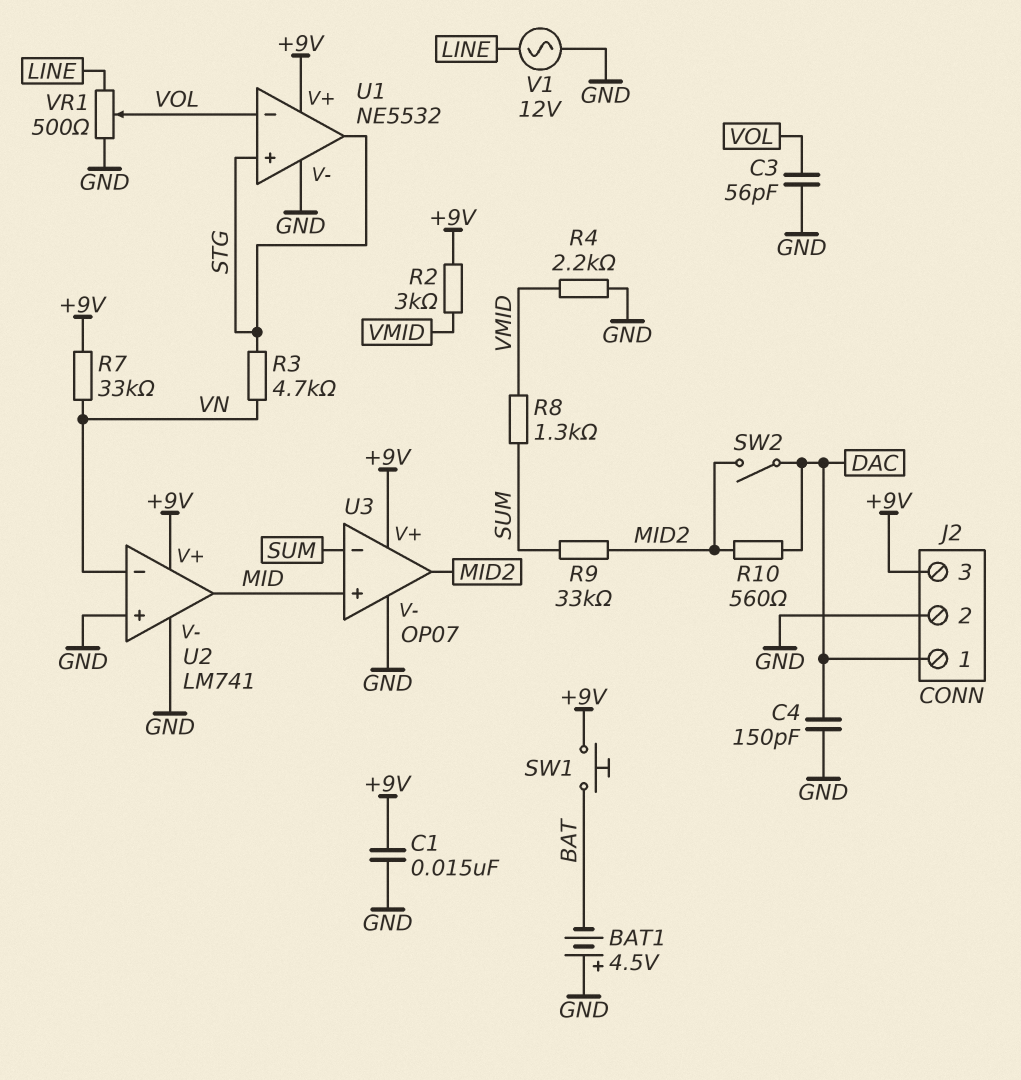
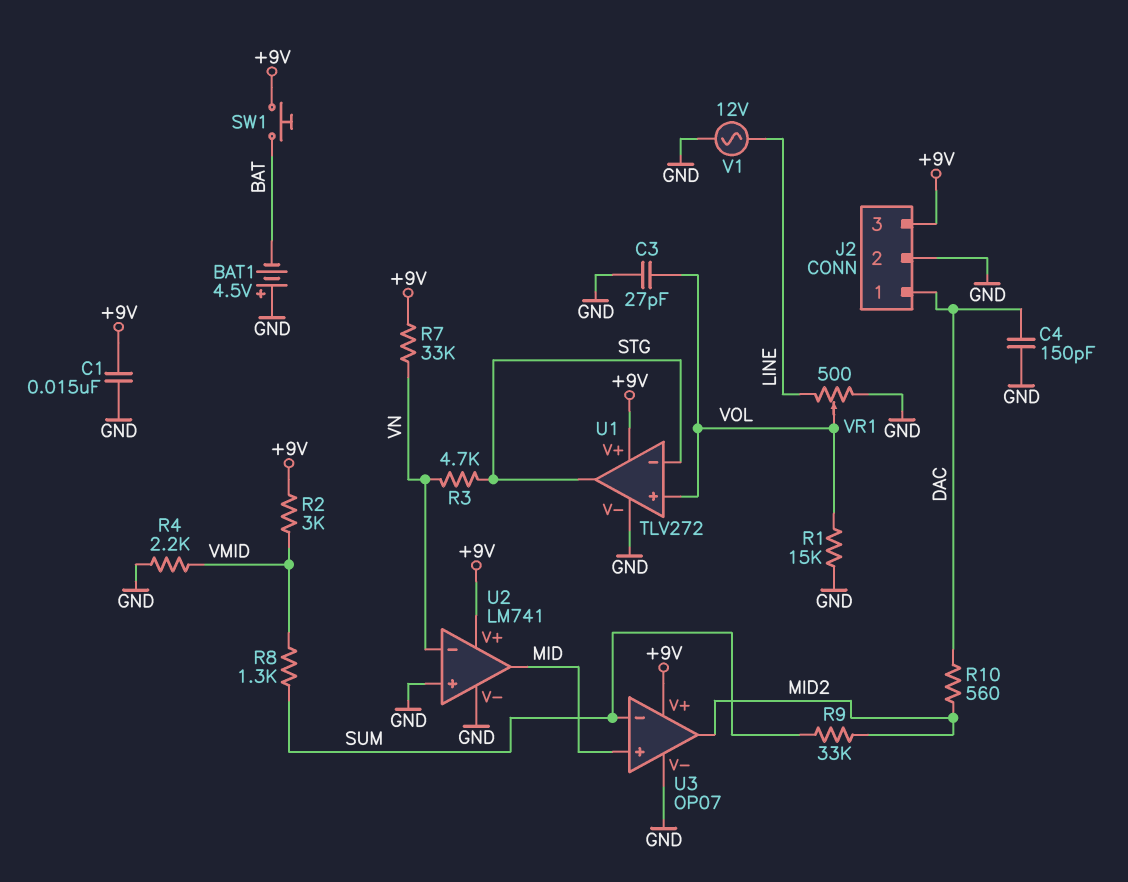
C3: 56pF (GND, VOL) -> 27pF (GND, VOL)
R1: none -> 15k (GND, VOL)
SW2: switch (DAC, MID2) -> none
U1: NE5532 -> TLV272
U1 pin in+: STG -> VOL
U1 pin in-: VOL -> STG

